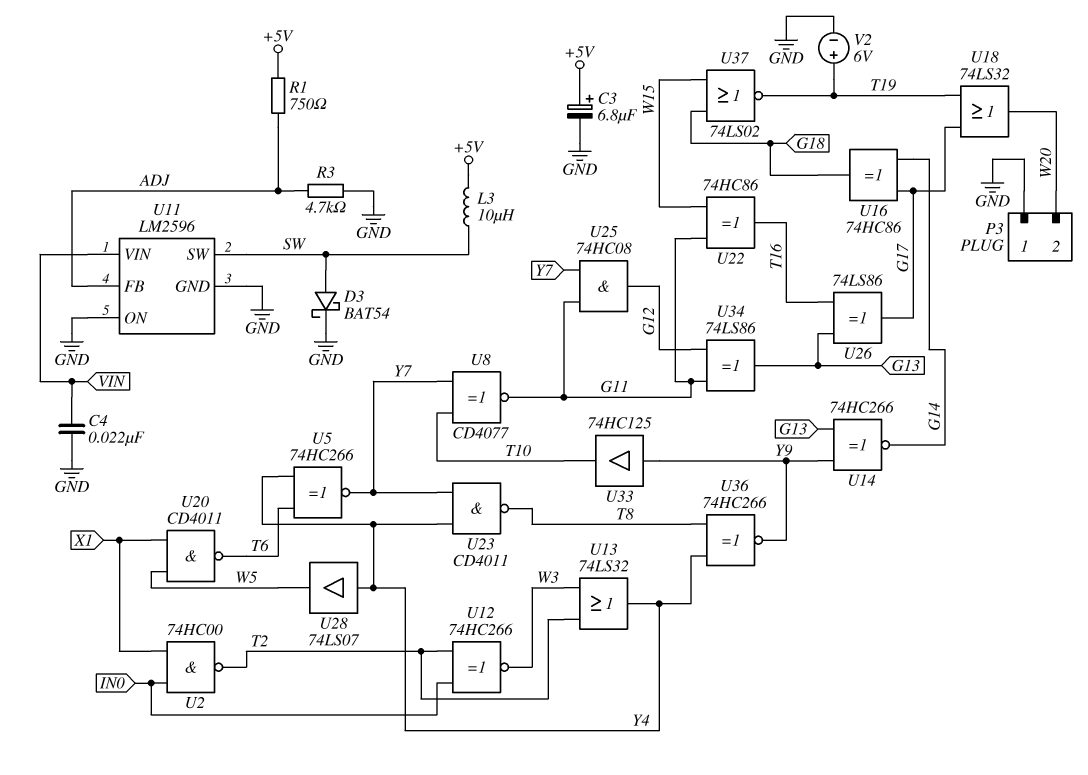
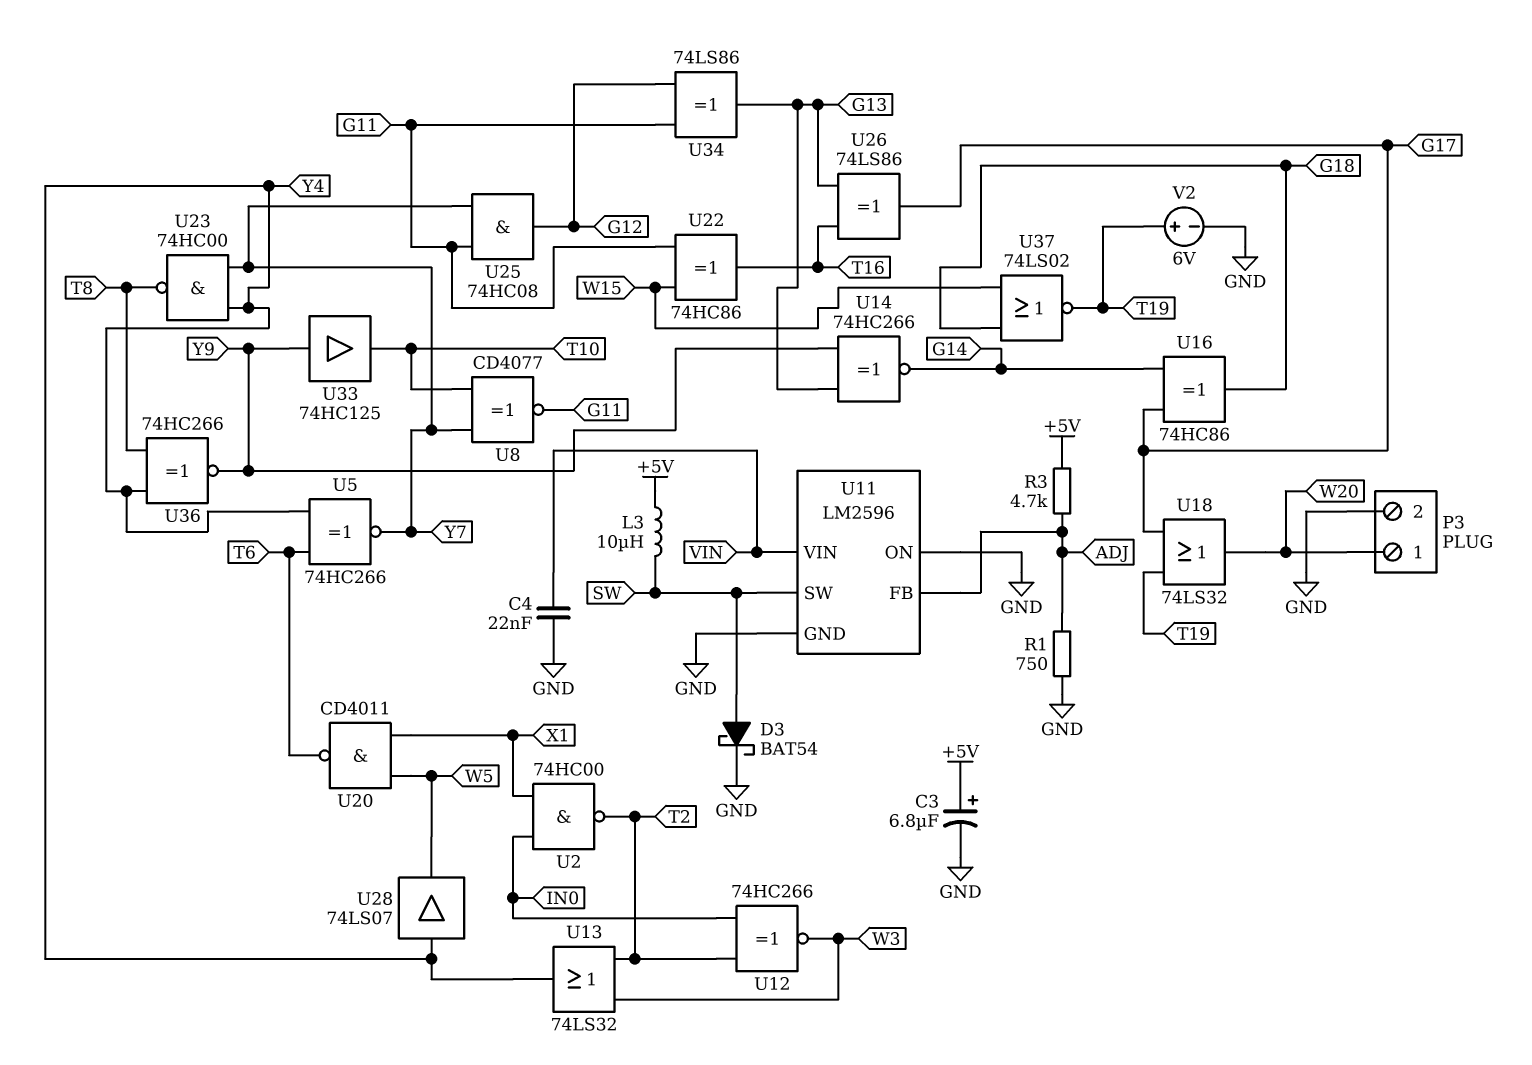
P3 pin 1: GND -> W20
P3 pin 2: W20 -> GND
R1: 750 (+5V, ADJ) -> 750 (ADJ, GND)
R3: 4.7k (ADJ, GND) -> 4.7k (+5V, ADJ)
U23: NAND CD4011 (in Y4, in Y7, out T8) -> NAND 74HC00 (in Y4, in Y7, out T8)

